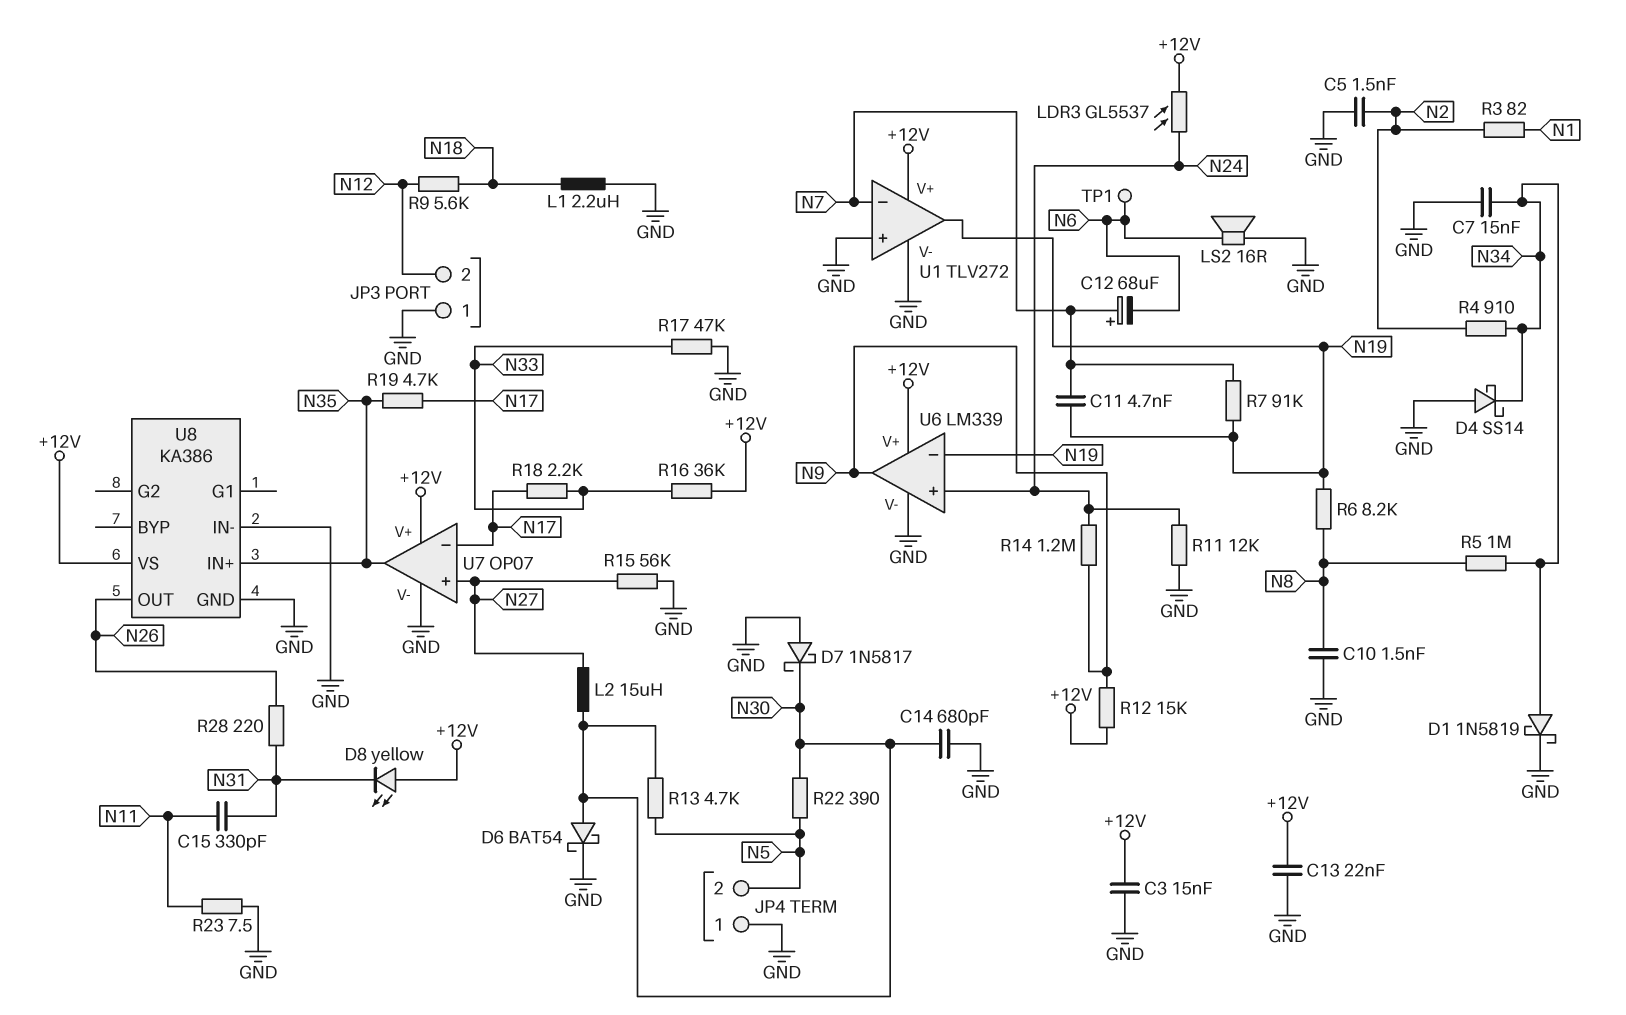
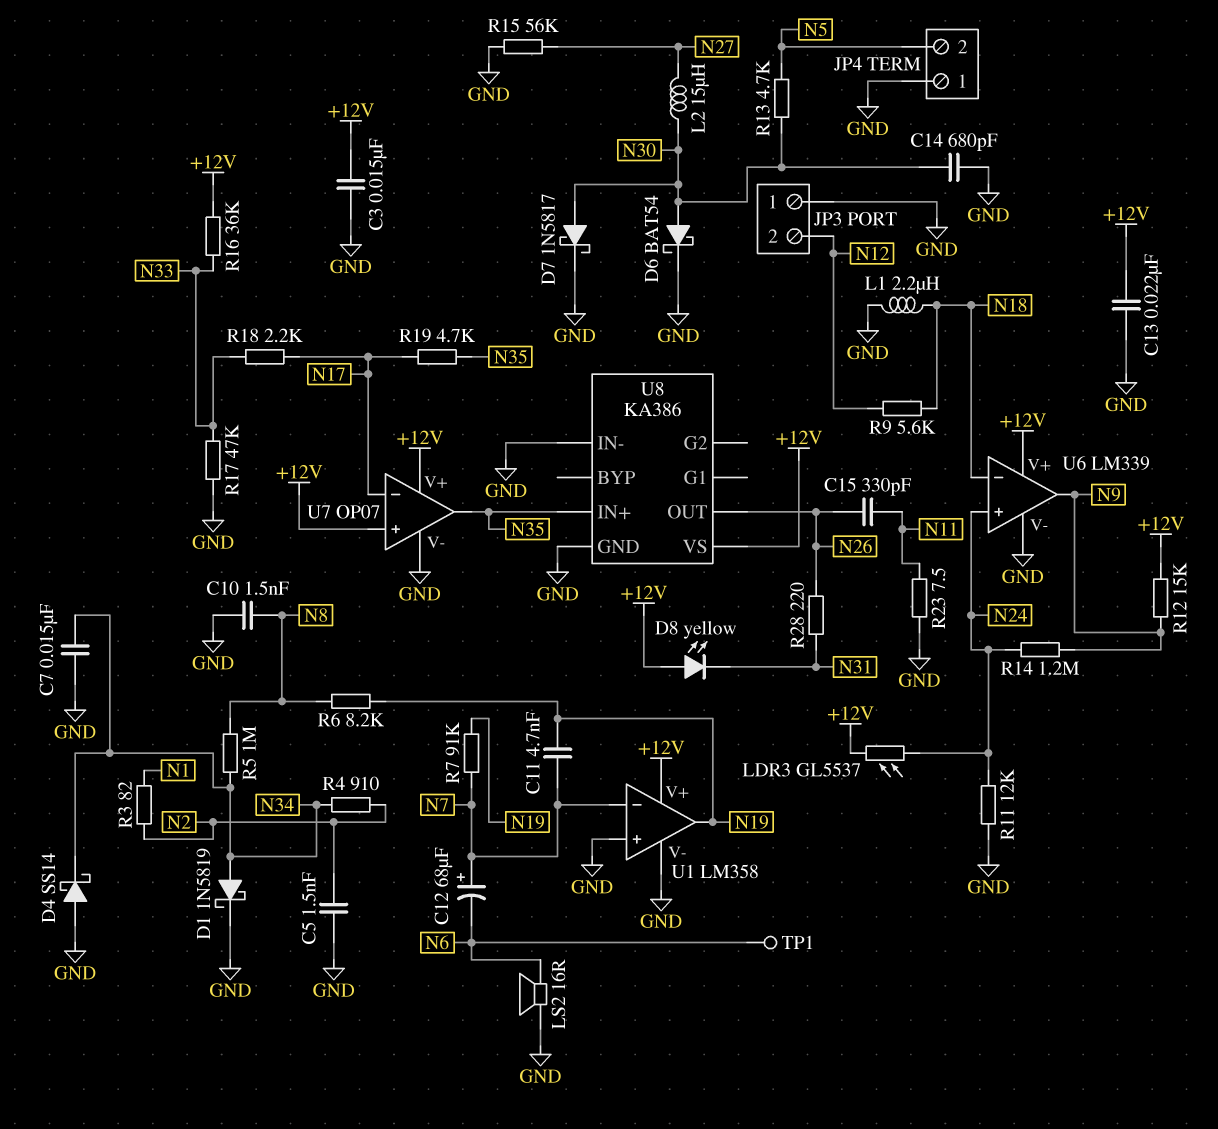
C15: 330pF (N11, N31) -> 330pF (N11, N26)
D7: schottky 1N5817 (A GND, K N30) -> schottky 1N5817 (A N30, K GND)
R22: 390 (N5, N30) -> none
U1: TLV272 -> LM358
U6 pin in-: N19 -> N18
U7 pin in+: N27 -> +12V

